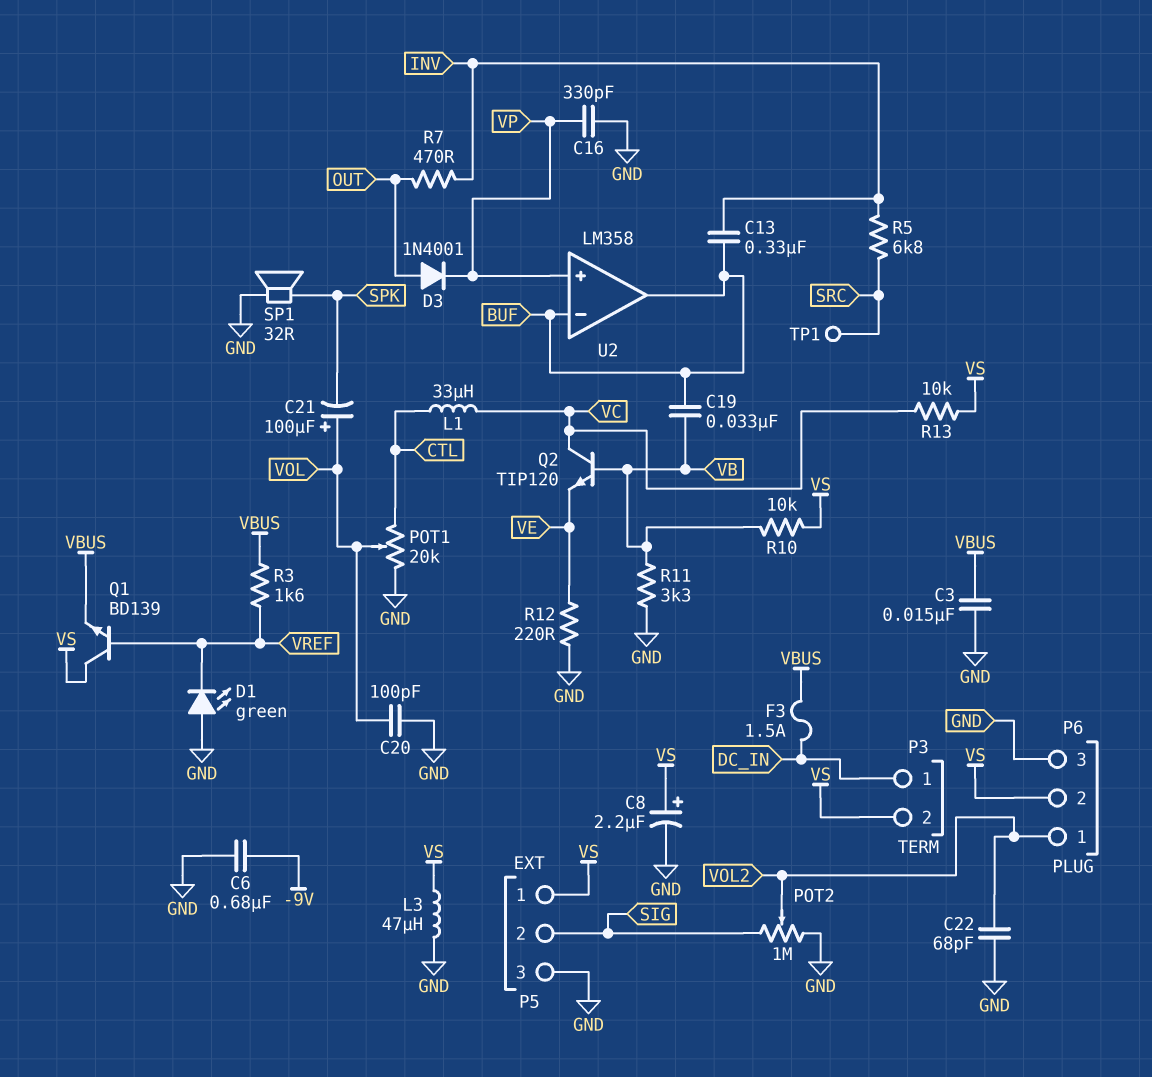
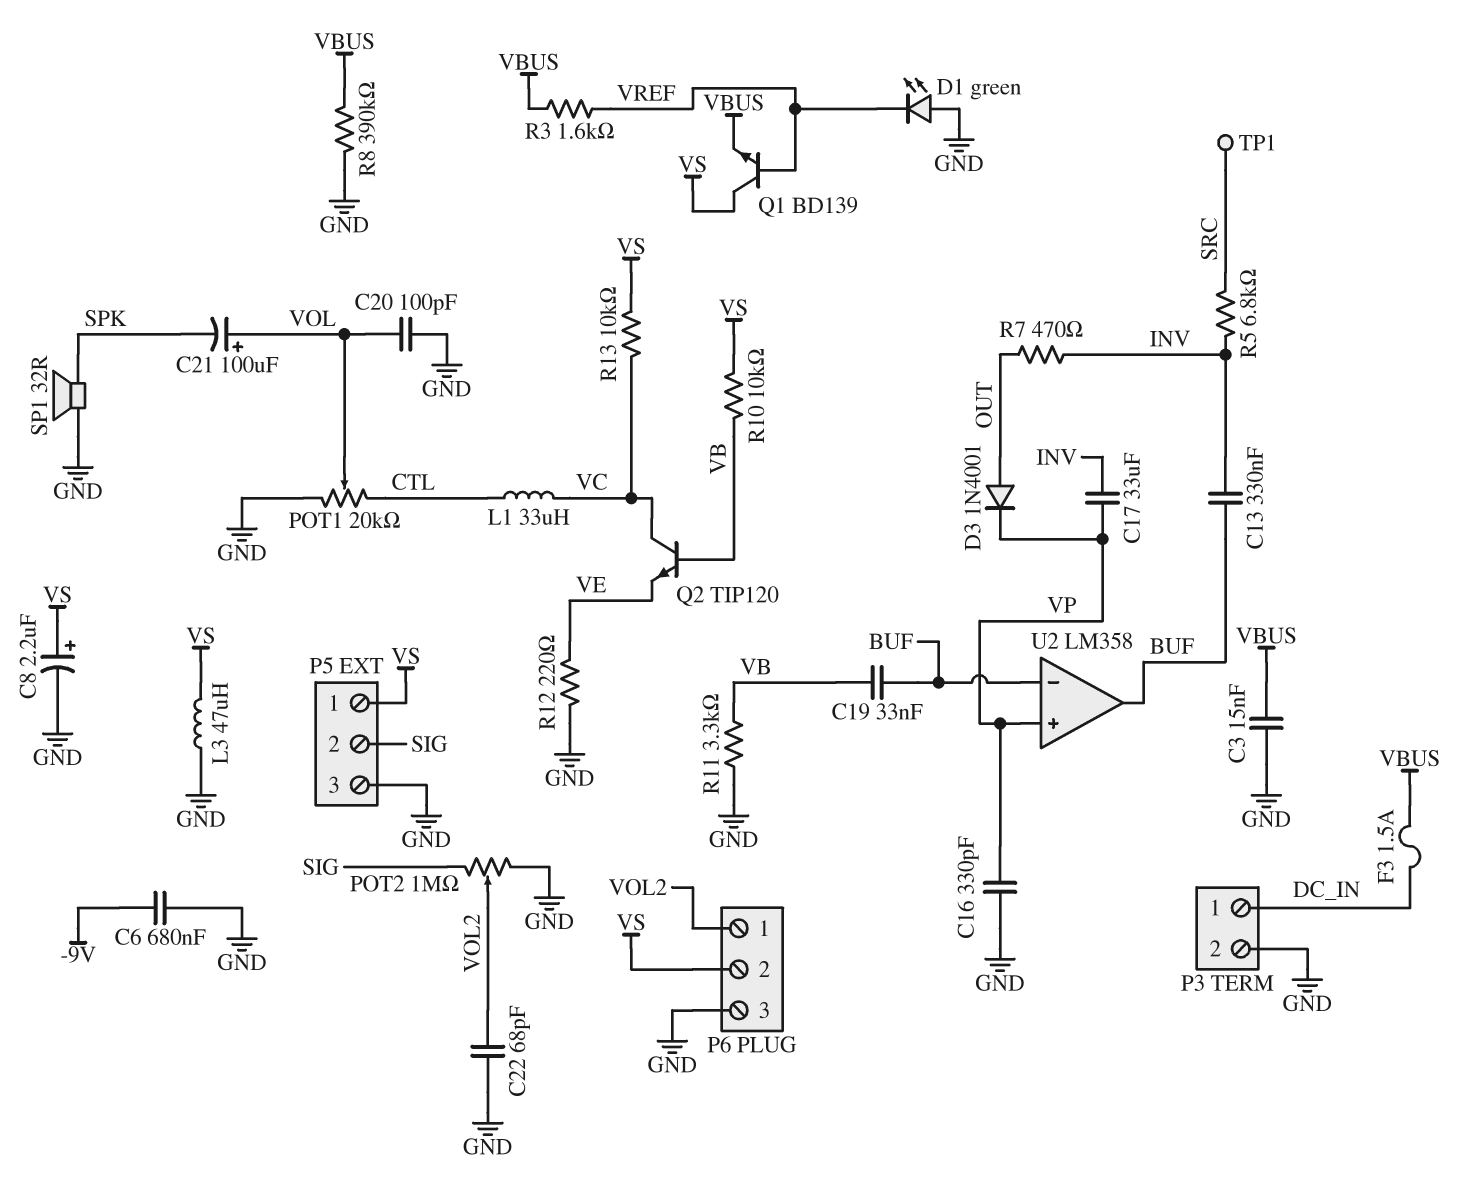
C17: none -> 33uF (INV, VP)
P3 pin 2: VS -> GND
R8: none -> 390k (GND, VBUS)

